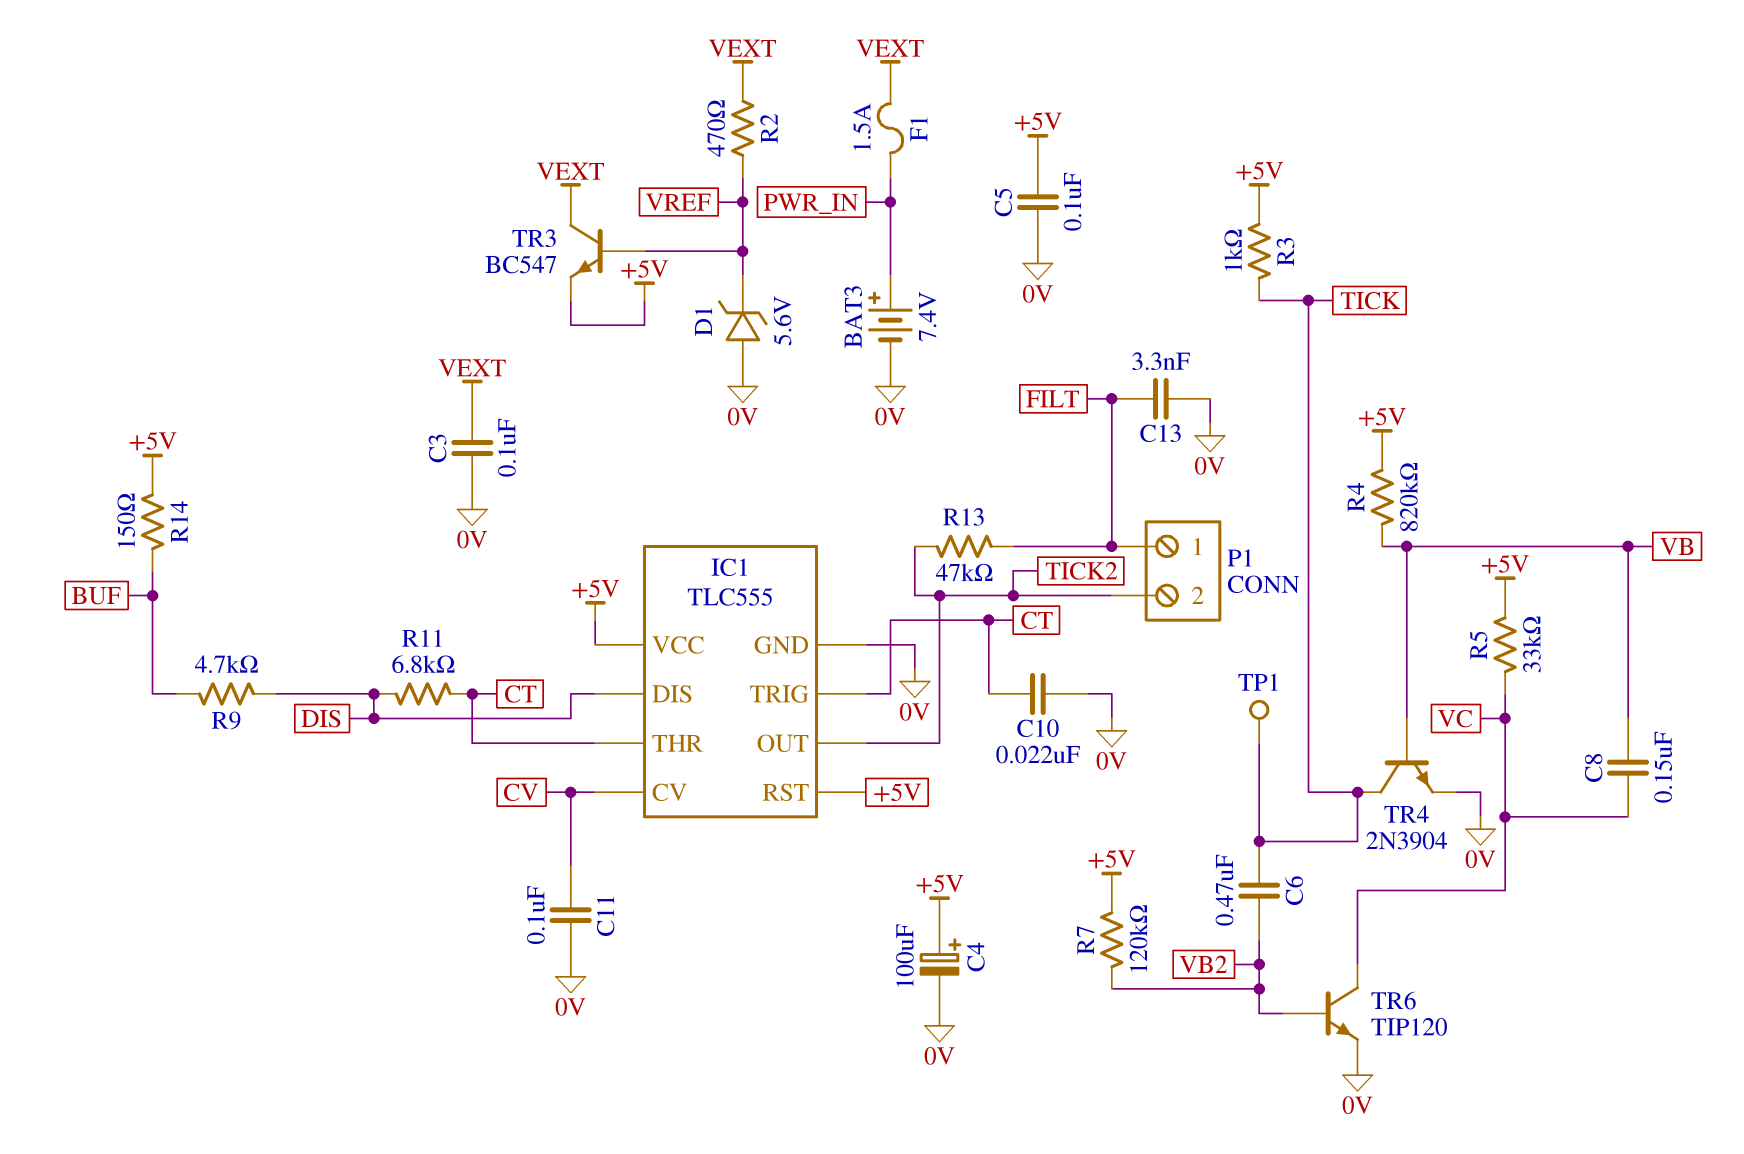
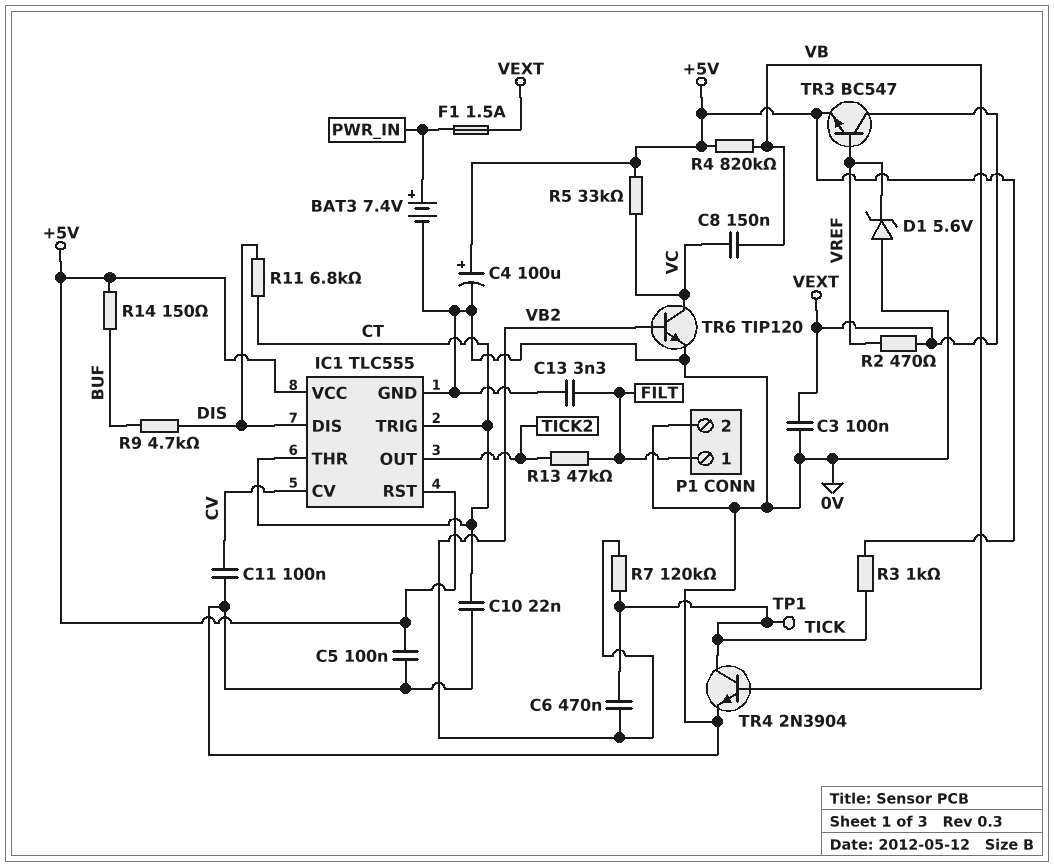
P1 pin 2: TICK2 -> 0V
R7: 120k (+5V, VB2) -> 120k (TICK, VB2)

